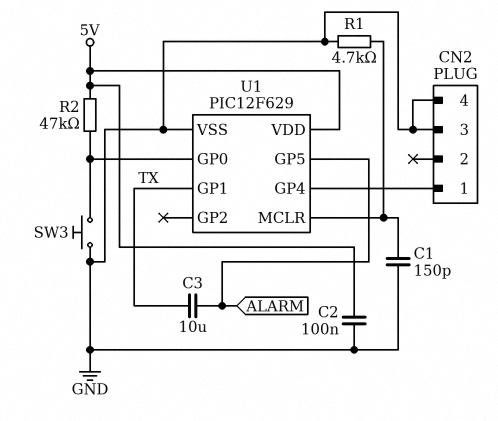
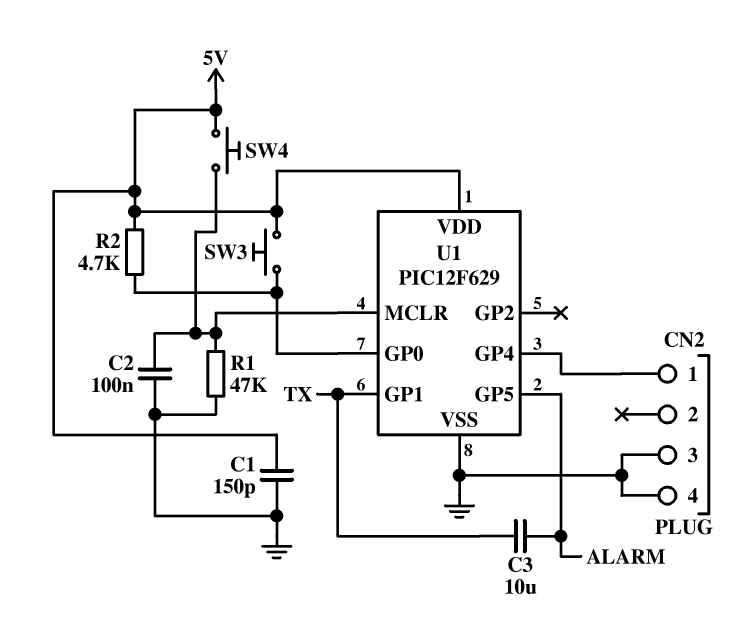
C1: 150pF (GND, U1/MCLR) -> 150pF (5V, GND)
C2: 100nF (5V, GND) -> 100nF (GND, U1/MCLR)
R1: 4.7k (GND, U1/MCLR) -> 47k (GND, U1/MCLR)
R2: 47k (5V, U1/GP0) -> 4.7k (5V, U1/GP0)
SW3: button (GND, U1/GP0) -> button (5V, U1/GP0)
SW4: none -> button (5V, U1/MCLR)

